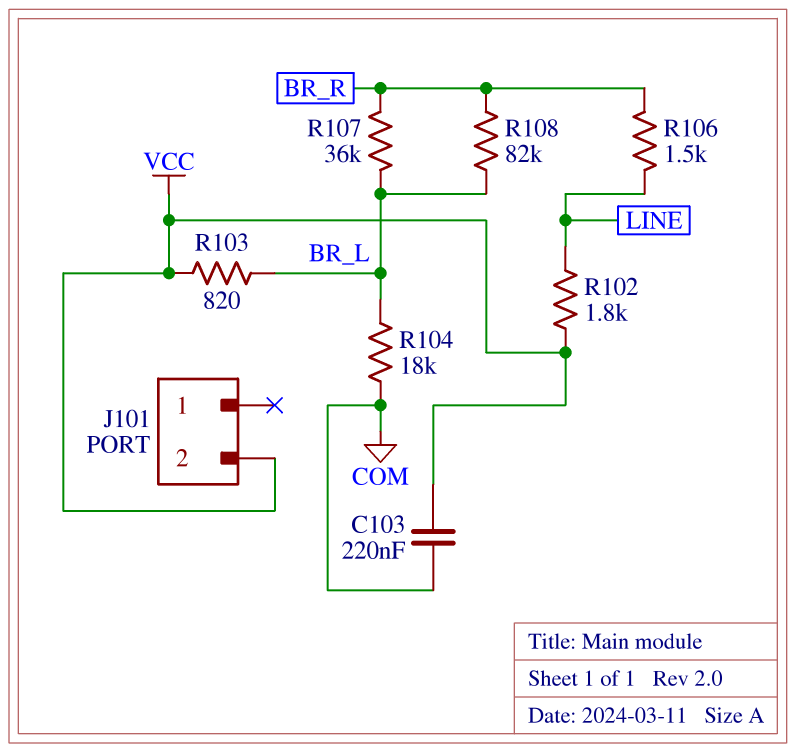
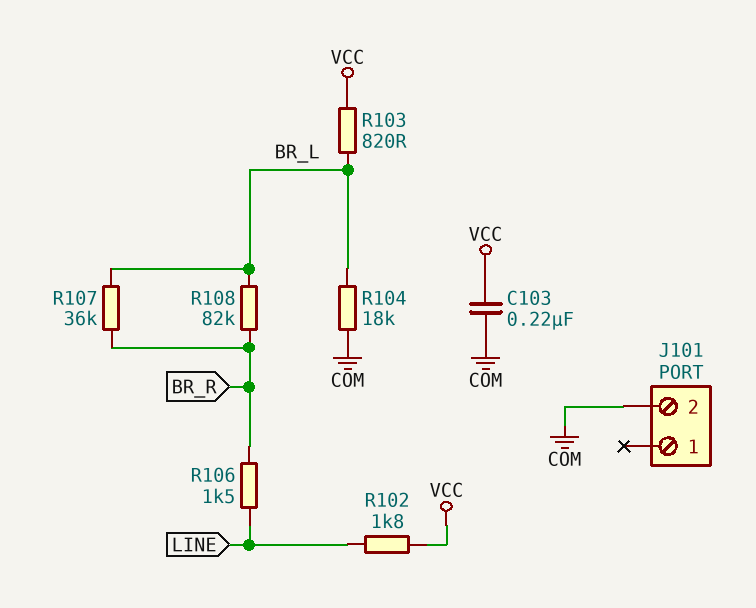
J101 pin 2: VCC -> COM

